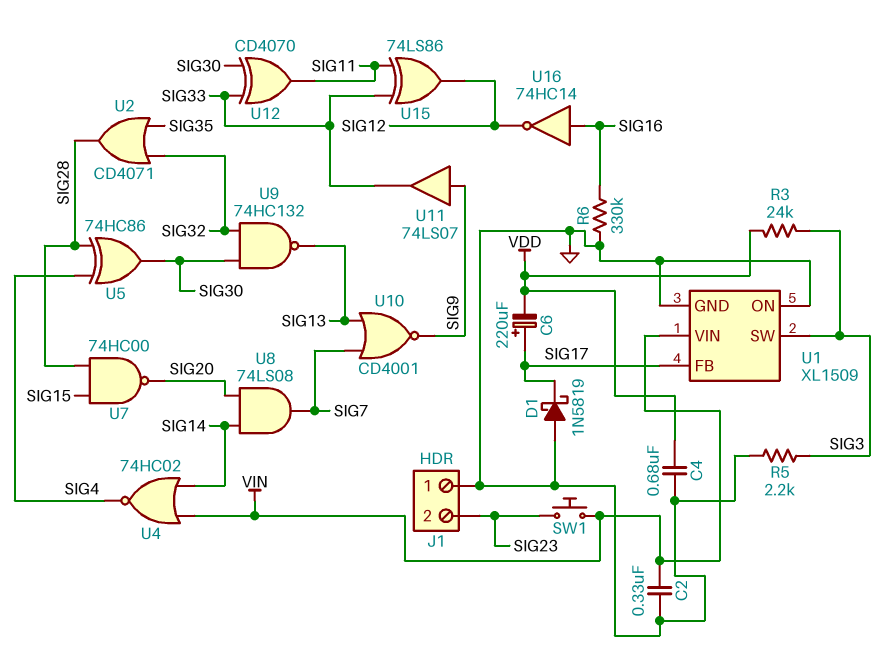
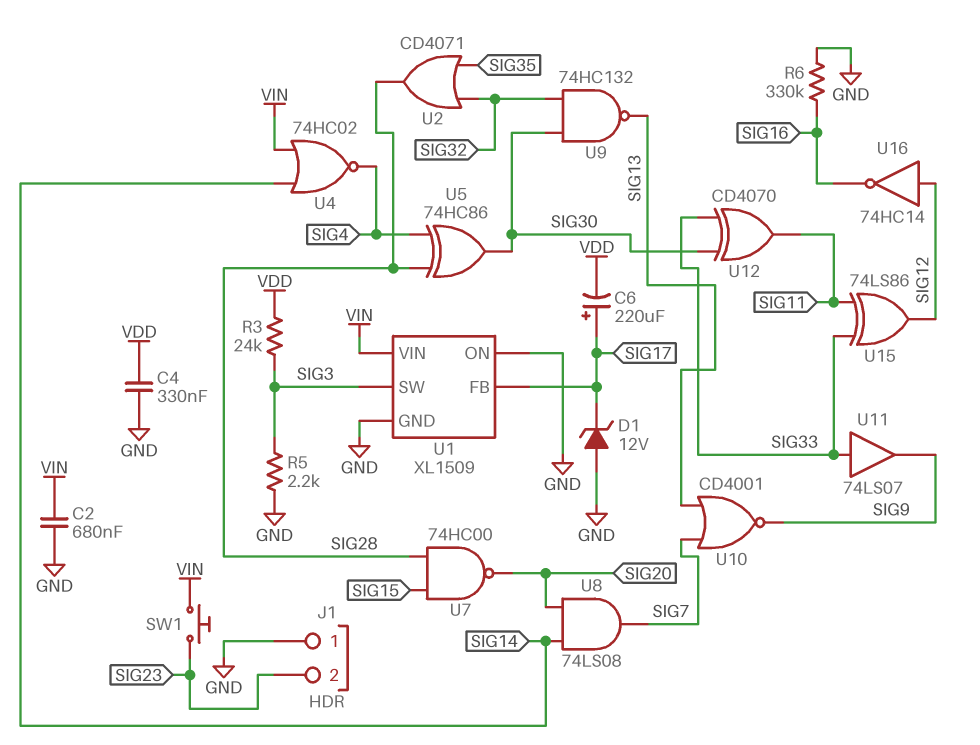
C2: 330nF (GND, VIN) -> 680nF (GND, VIN)
C4: 680nF (GND, VDD) -> 330nF (GND, VDD)
D1: schottky 1N5819 (A GND, K SIG17) -> zener 12V (A GND, K SIG17)
U11: buffer 74LS07 (in SIG9, out SIG33) -> buffer 74LS07 (in SIG33, out SIG9)
U16: NOT 74HC14 (in SIG16, out SIG12) -> NOT 74HC14 (in SIG12, out SIG16)

